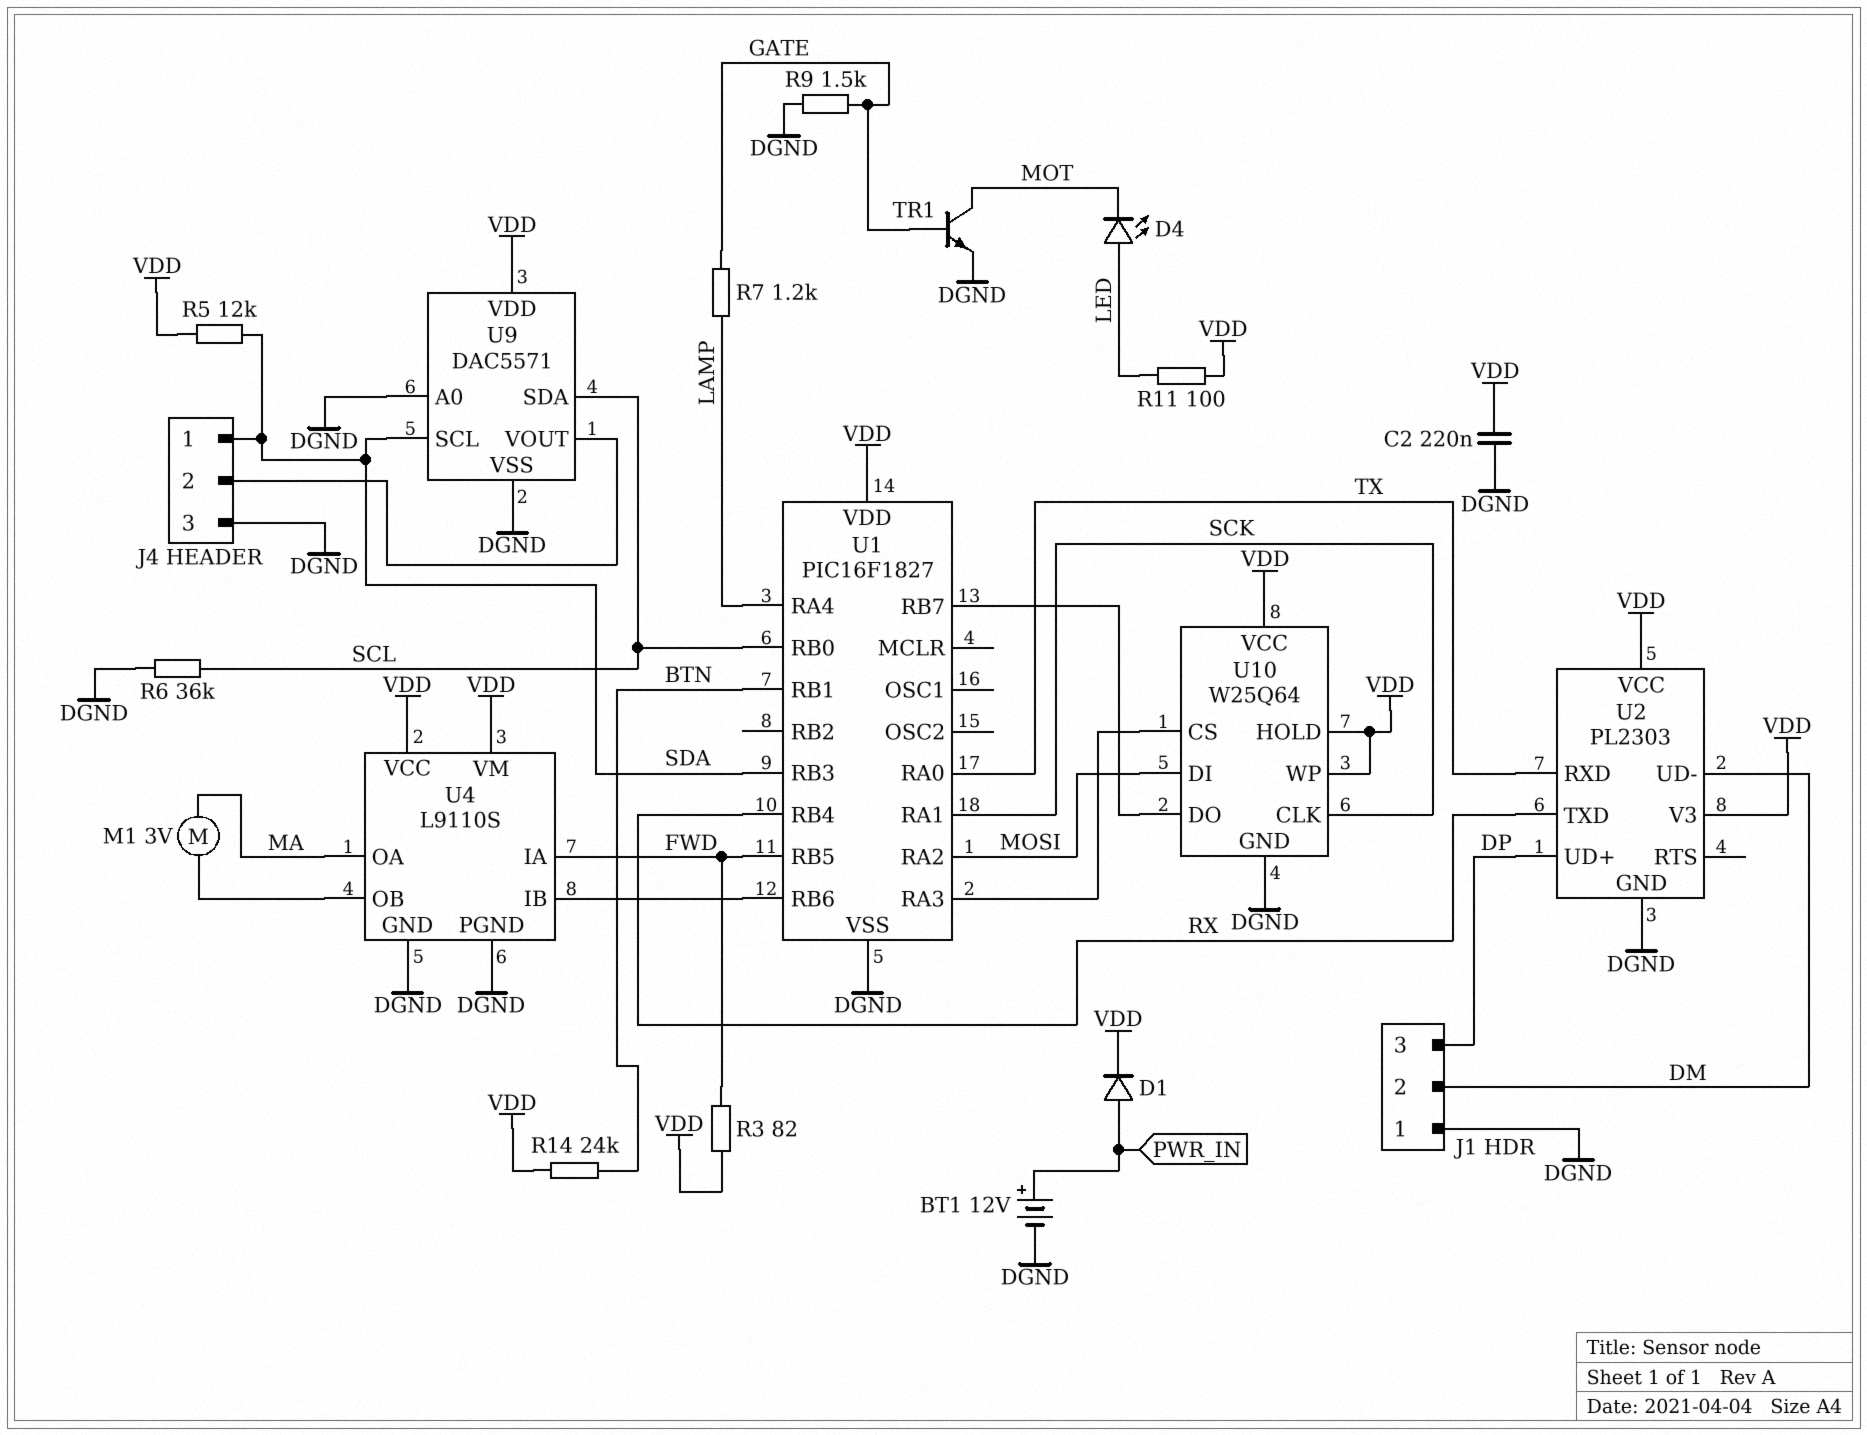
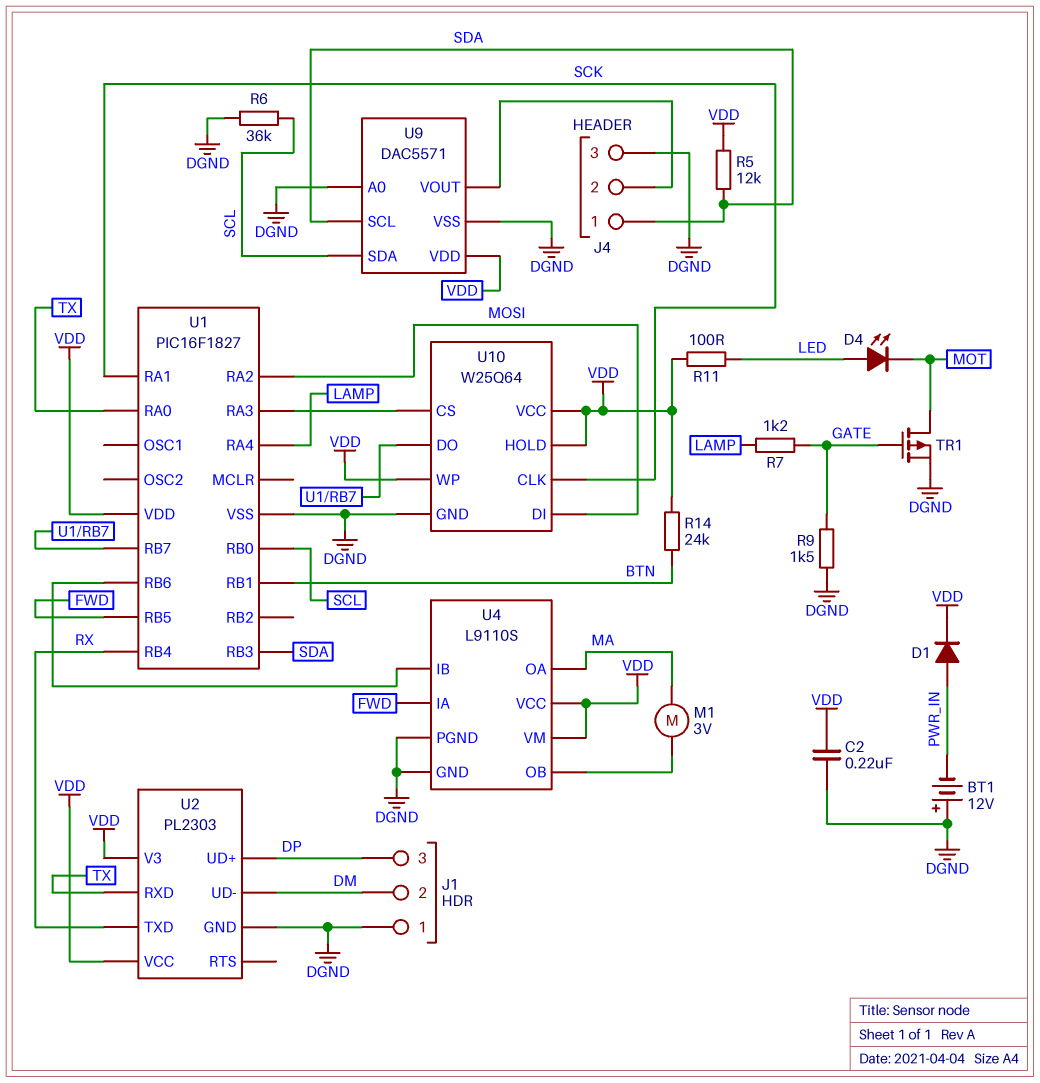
BT1: 12V (plus PWR_IN, minus DGND) -> 12V (plus DGND, minus PWR_IN)
R3: 82 (FWD, VDD) -> none
TR1: NPN (B GATE, C MOT, E DGND) -> PMOS (G GATE, D MOT, S DGND)

